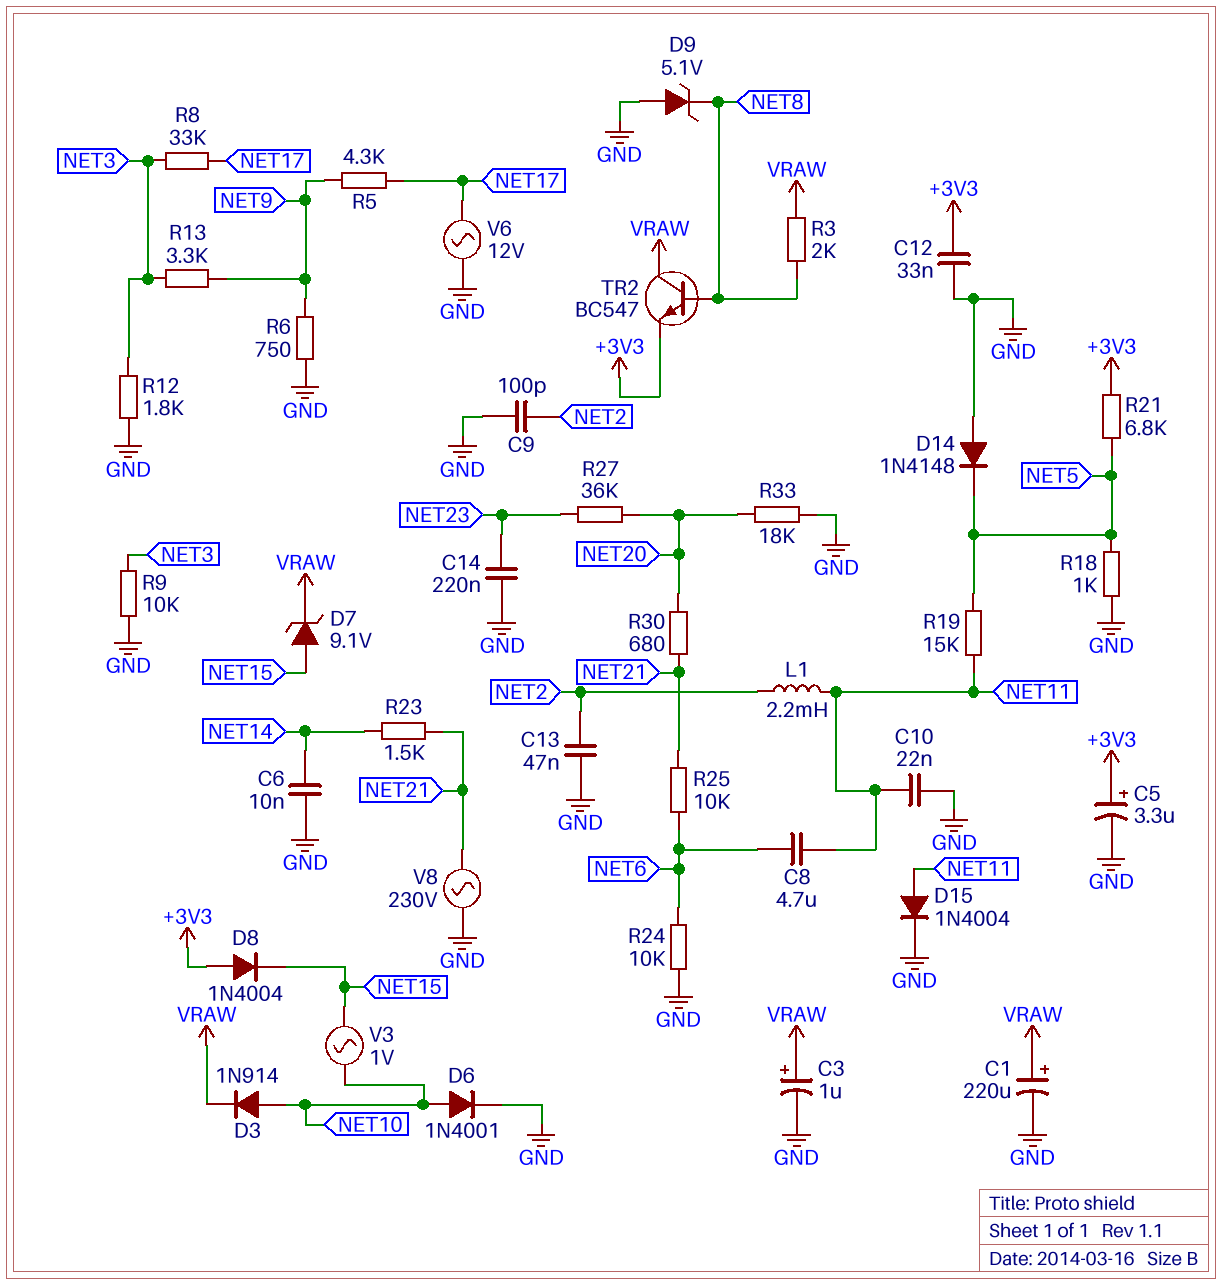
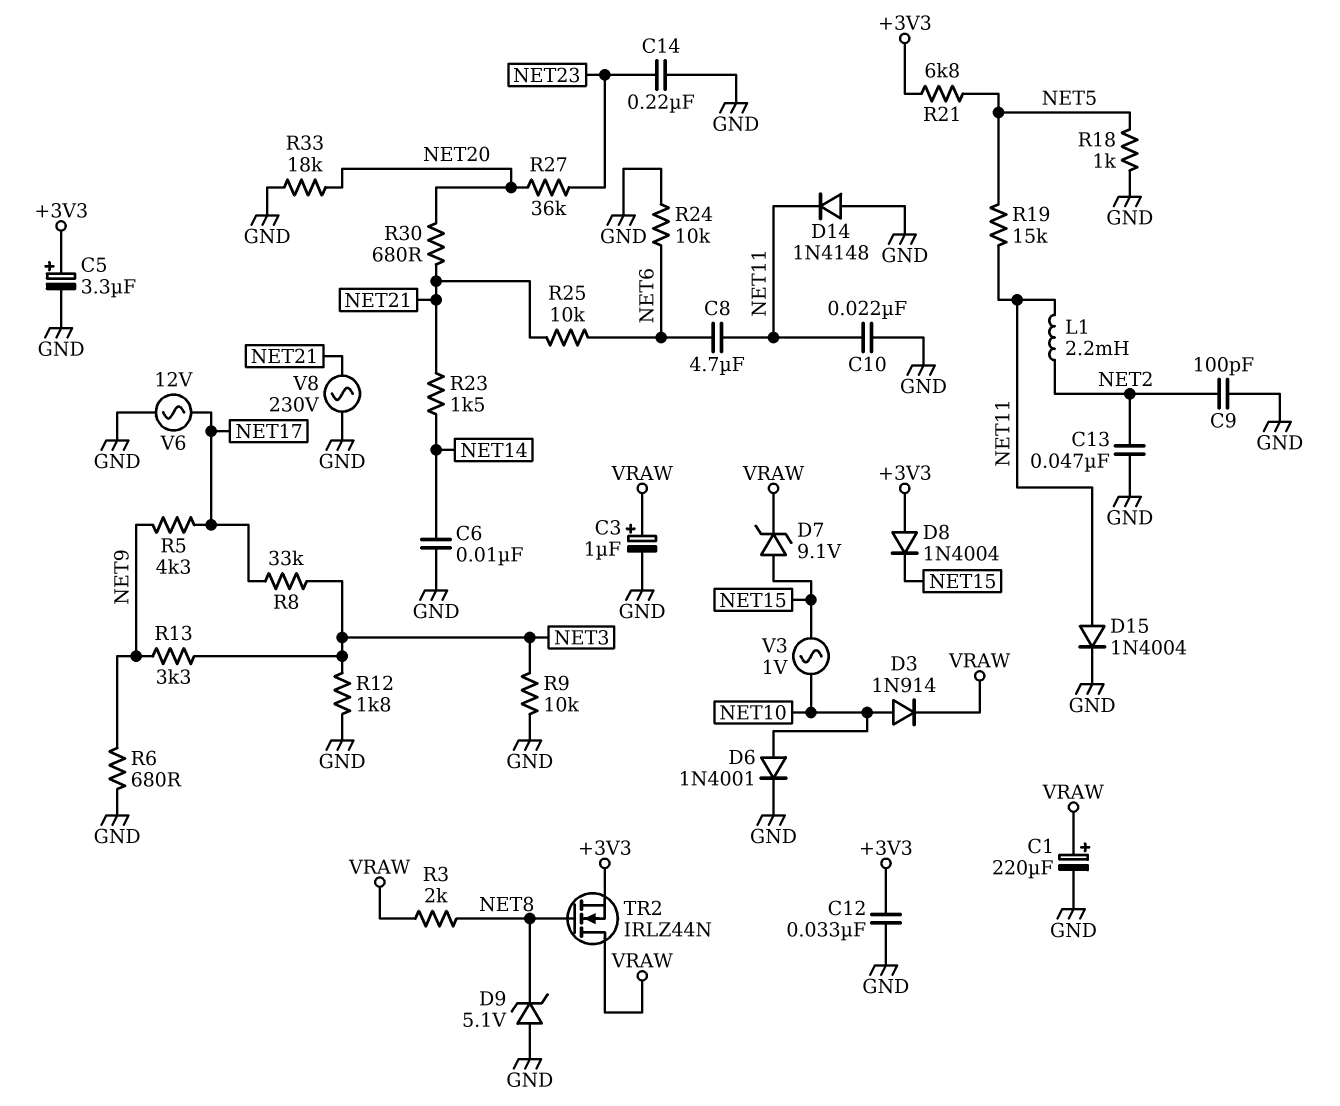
D14: diode 1N4148 (A GND, K NET5) -> diode 1N4148 (A GND, K NET11)
R6: 750 (GND, NET9) -> 680 (GND, NET9)
TR2: NPN BC547 (B NET8, C VRAW, E +3V3) -> NMOS IRLZ44N (G NET8, D VRAW, S +3V3)

